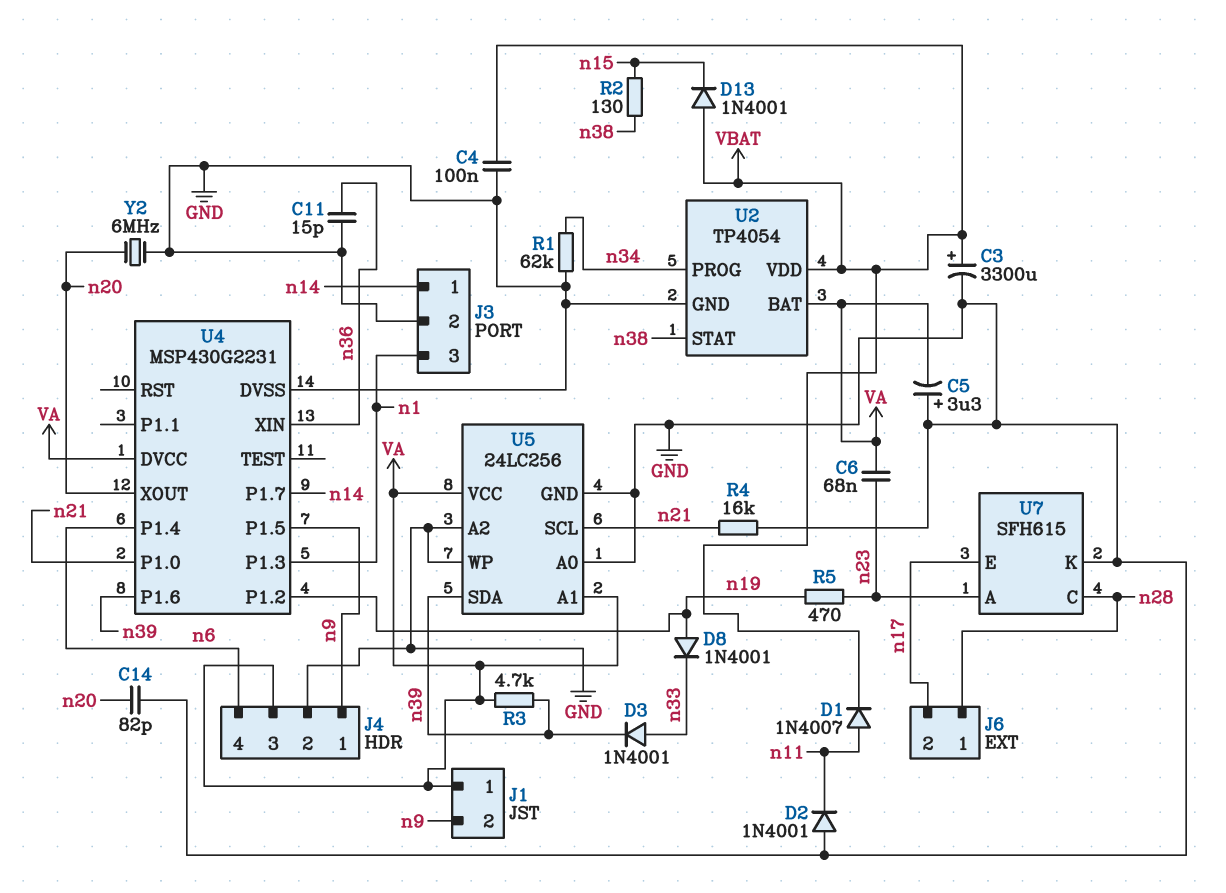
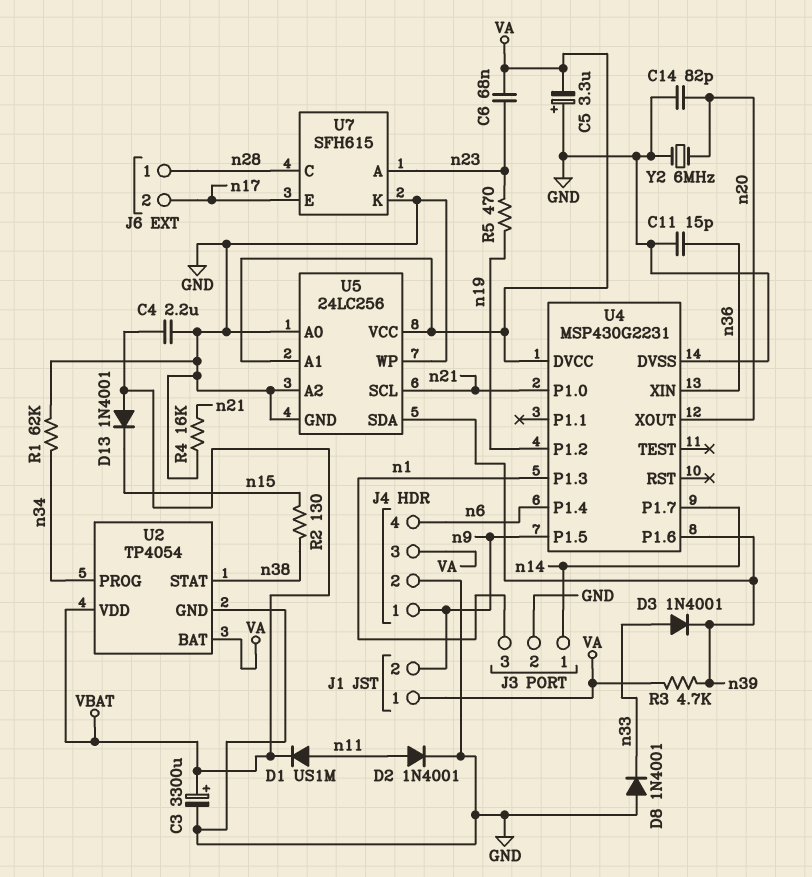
C4: 100nF (GND, VBAT) -> 2.2uF (GND, VBAT)
D1: diode 1N4007 (A n11, K VBAT) -> diode US1M (A n11, K VBAT)
D2: diode 1N4001 (A GND, K n11) -> diode 1N4001 (A n11, K GND)
D8: diode 1N4001 (A n19, K n33) -> diode 1N4001 (A GND, K n33)

